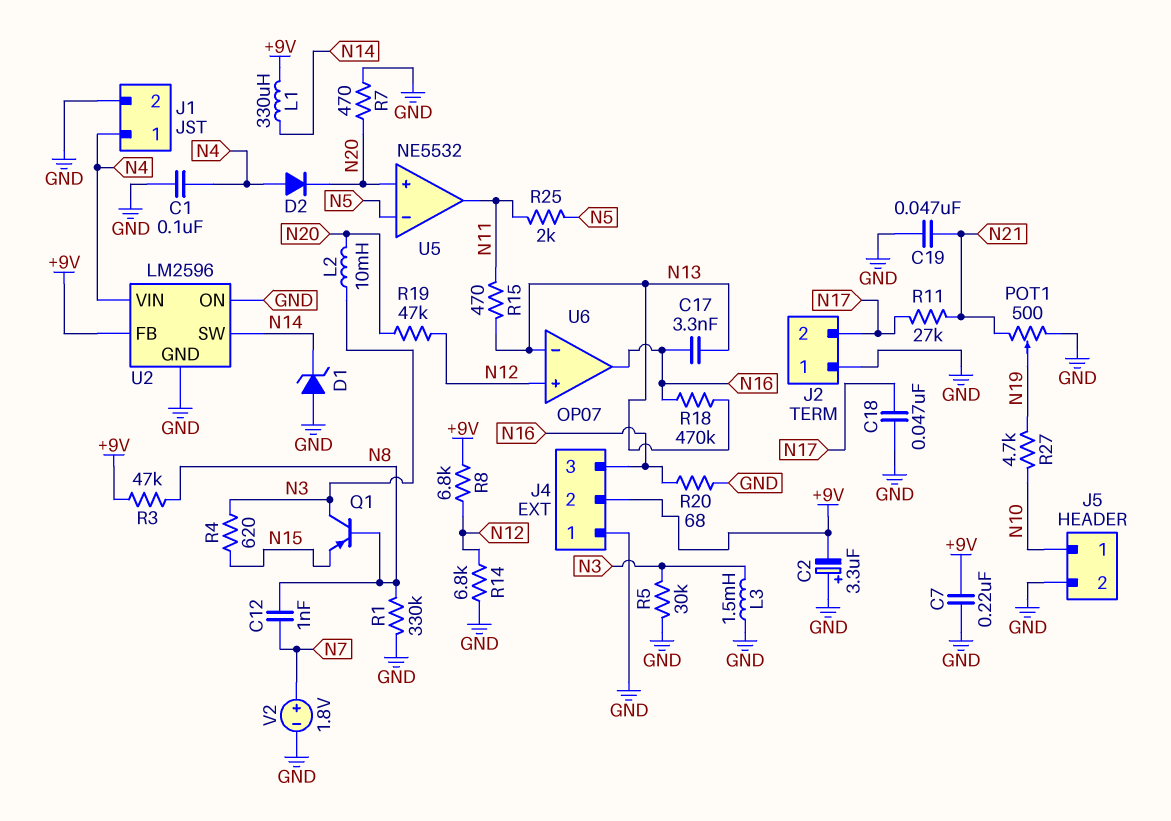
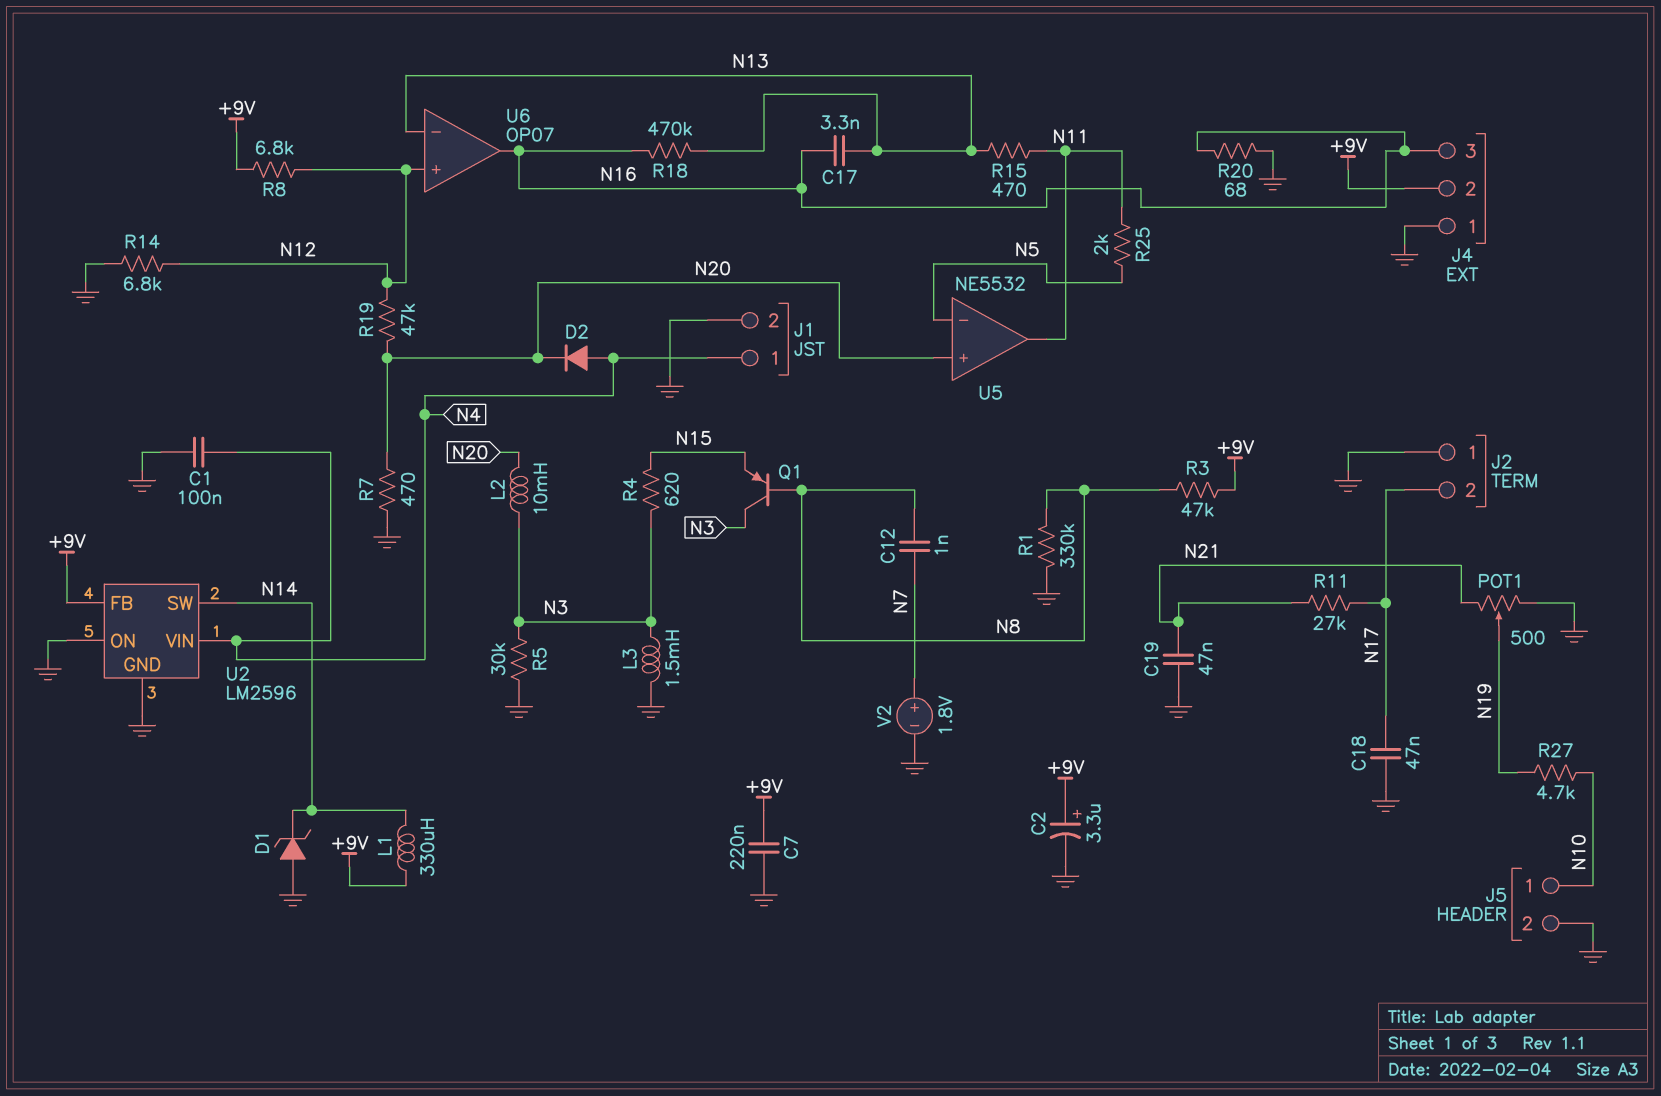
C2: 3.3uF (plus GND, minus +9V) -> 3.3uF (plus +9V, minus GND)

